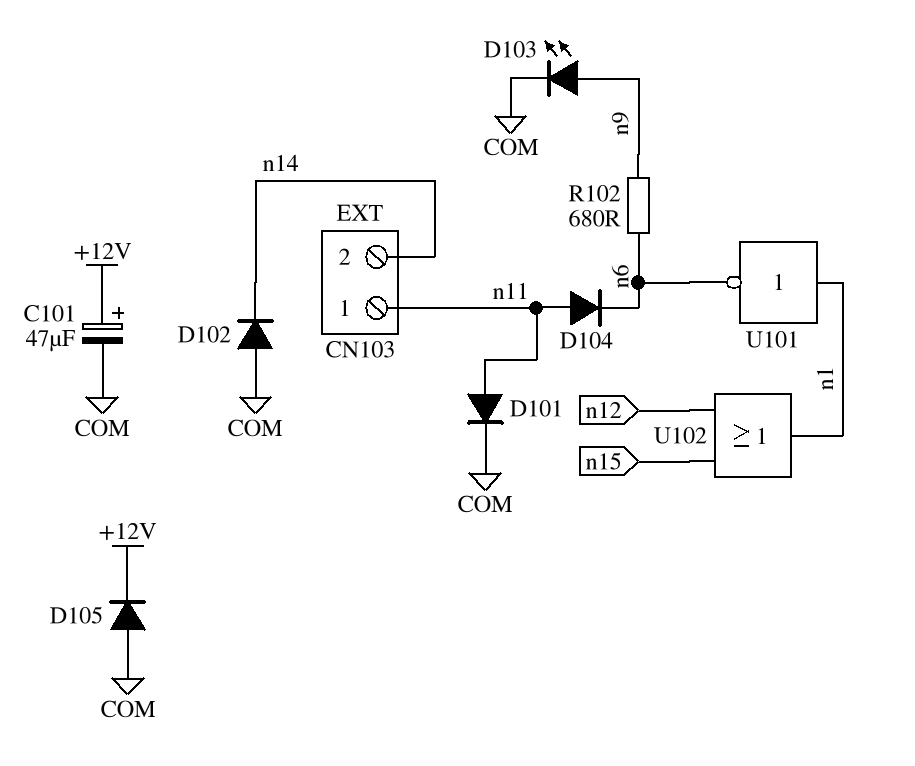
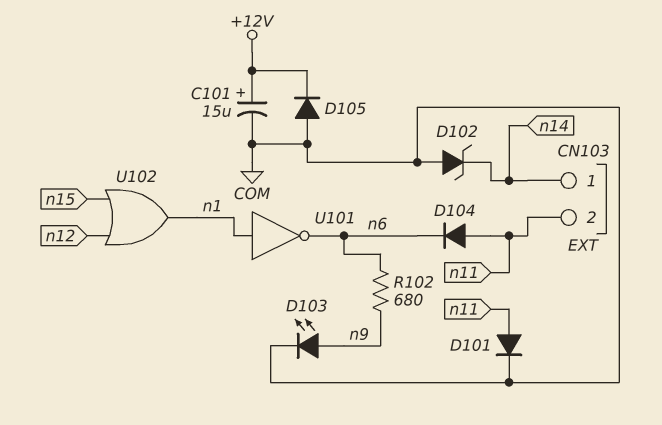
C101: 47uF (plus +12V, minus COM) -> 15uF (plus +12V, minus COM)
CN103 pin 1: n11 -> n14
CN103 pin 2: n14 -> n11
D102: diode (A COM, K n14) -> zener (A COM, K n14)

